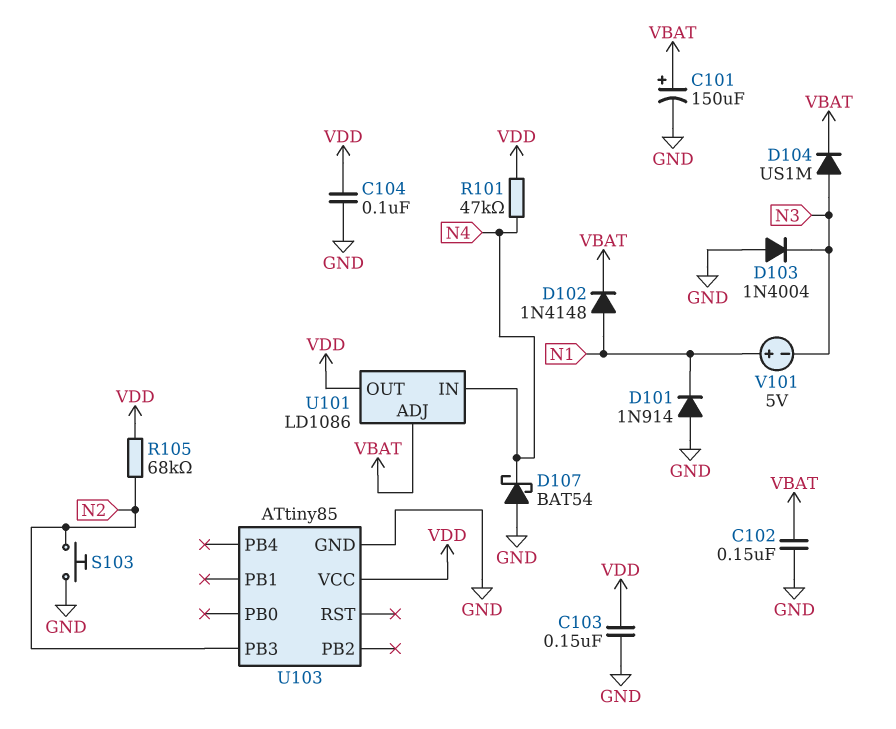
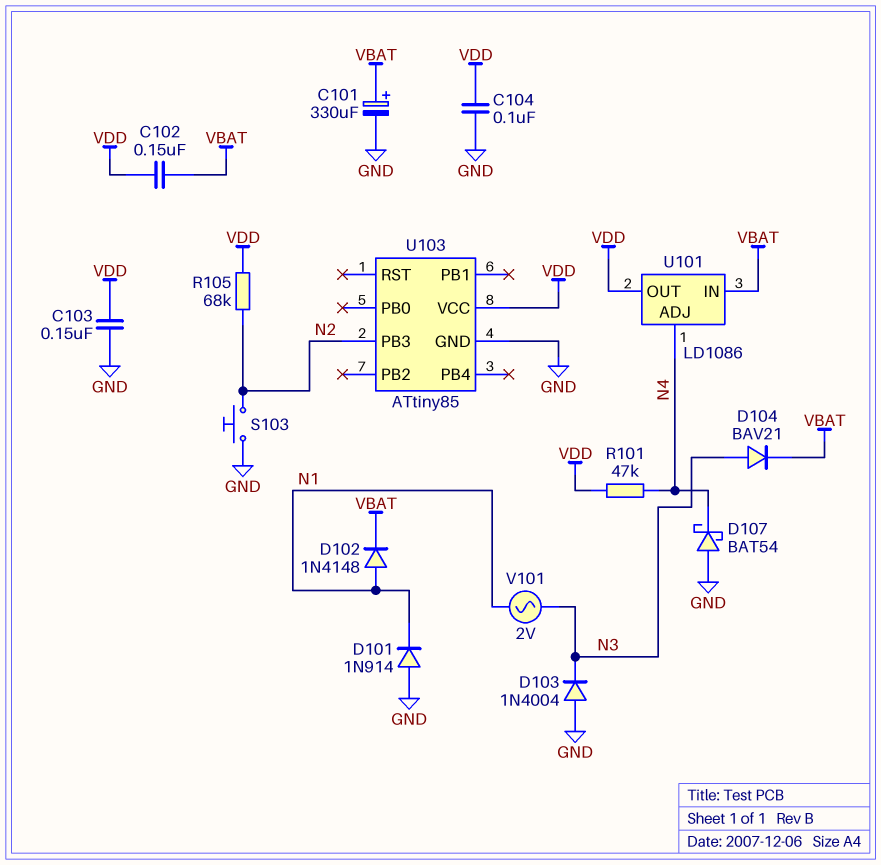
C101: 150uF (plus VBAT, minus GND) -> 330uF (plus VBAT, minus GND)
C102: 150nF (GND, VBAT) -> 150nF (VBAT, VDD)
D104: diode US1M (A N3, K VBAT) -> diode BAV21 (A N3, K VBAT)
U101 pin ADJ: VBAT -> N4
U101 pin IN: N4 -> VBAT
V101: 5V (plus N1, minus N3) -> AC 2V (N1, N3)

